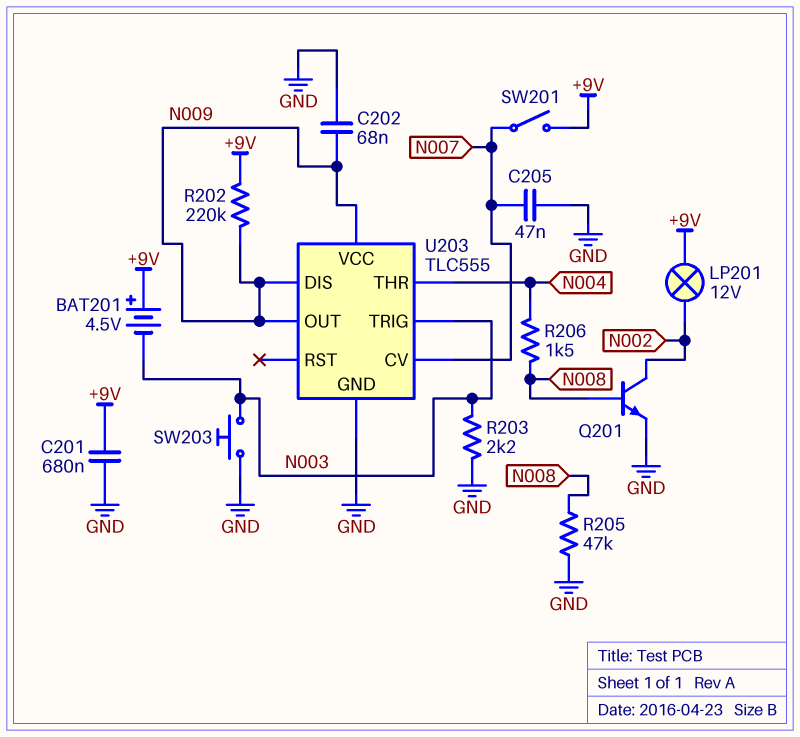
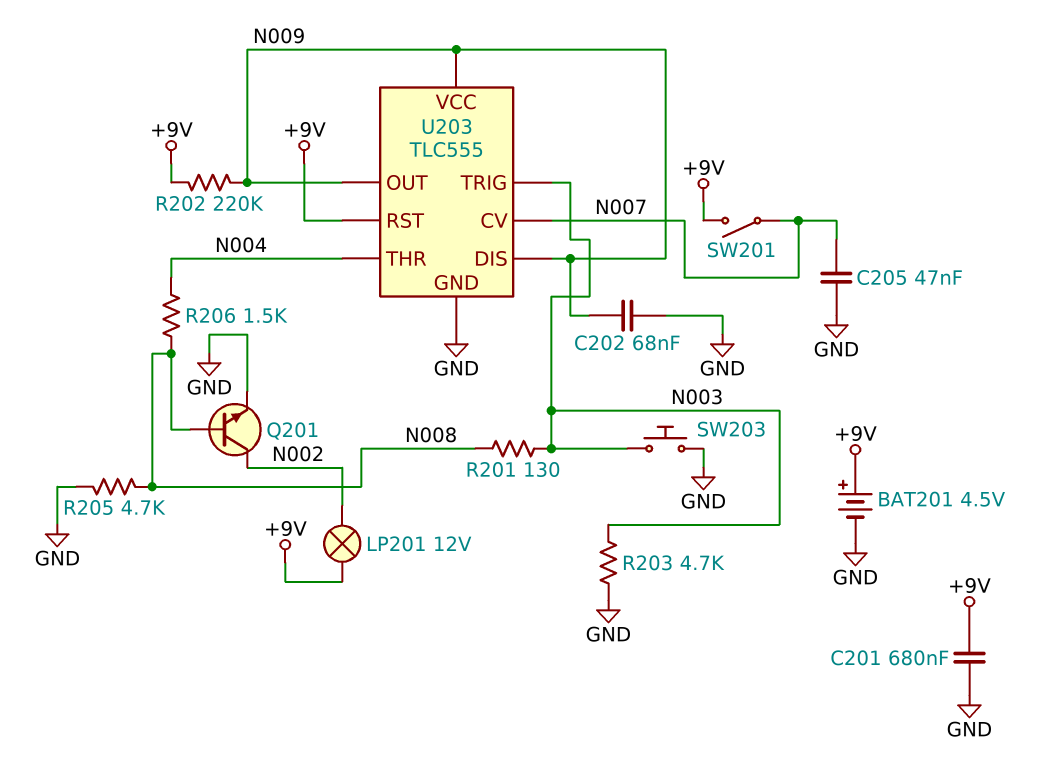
BAT201: 4.5V (plus +9V, minus N003) -> 4.5V (plus +9V, minus GND)
R201: none -> 130 (N003, N008)
R203: 2.2k (GND, N003) -> 4.7k (GND, N003)
R205: 47k (GND, N008) -> 4.7k (GND, N008)
U203 pin RST: none -> +9V

